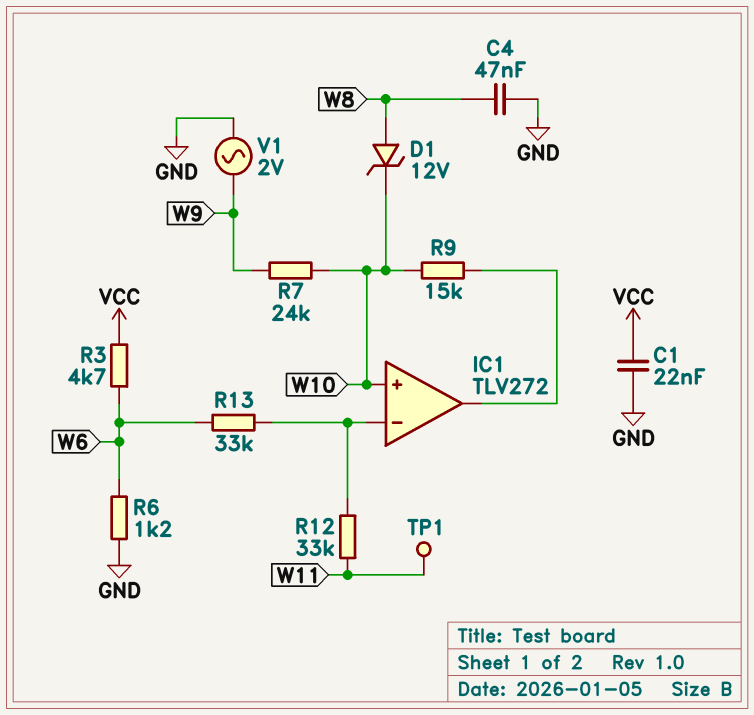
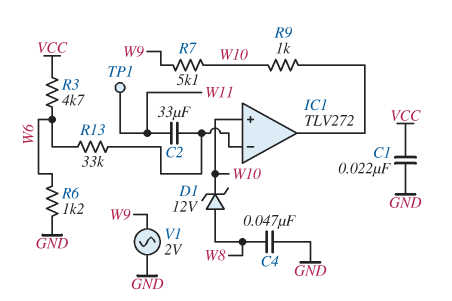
C2: none -> 33uF (IC1/in-, W11)
R7: 24k (W9, W10) -> 5.1k (W9, W10)
R9: 15k (IC1/out, W10) -> 1k (IC1/out, W10)
R12: 33k (IC1/in-, W11) -> none

